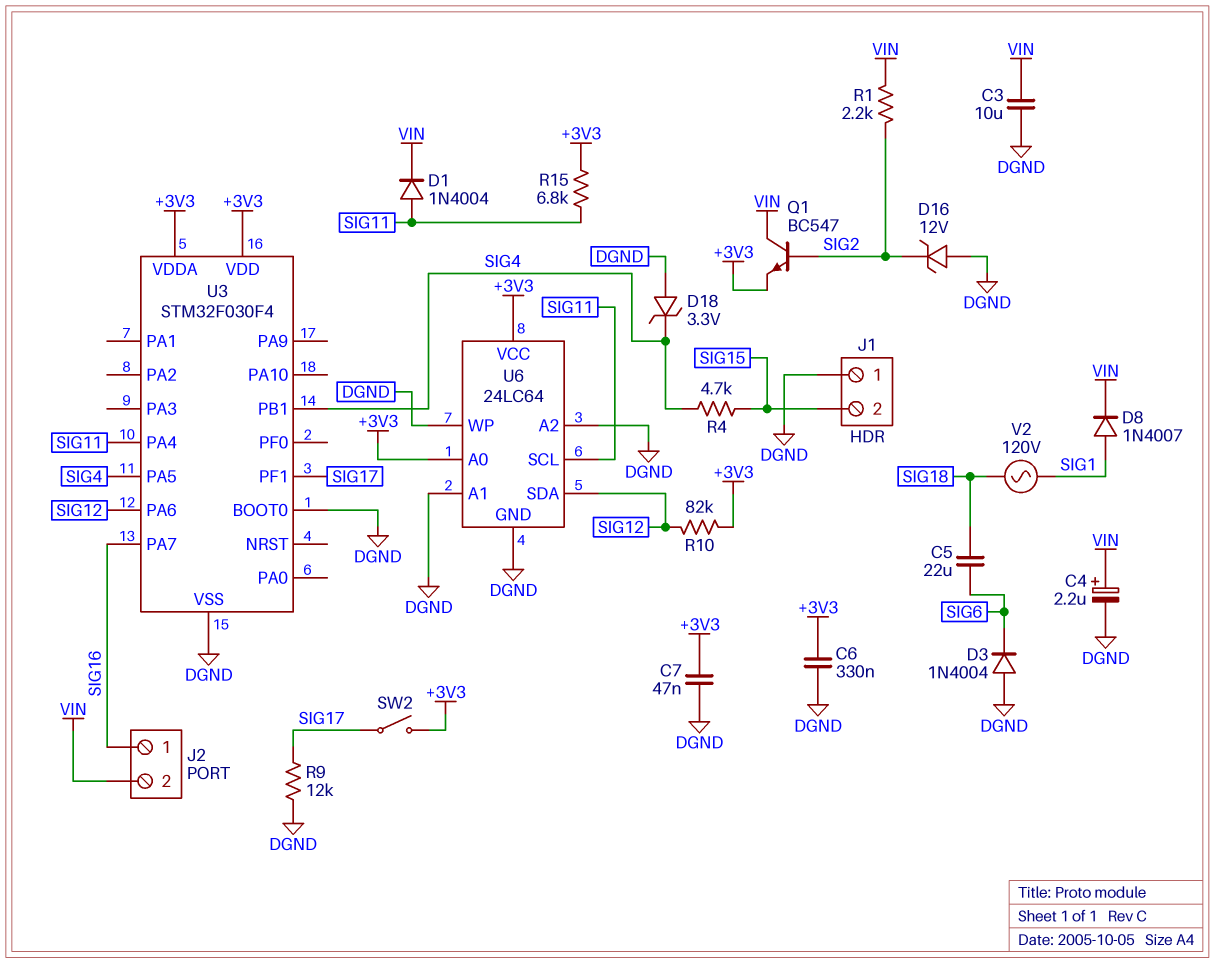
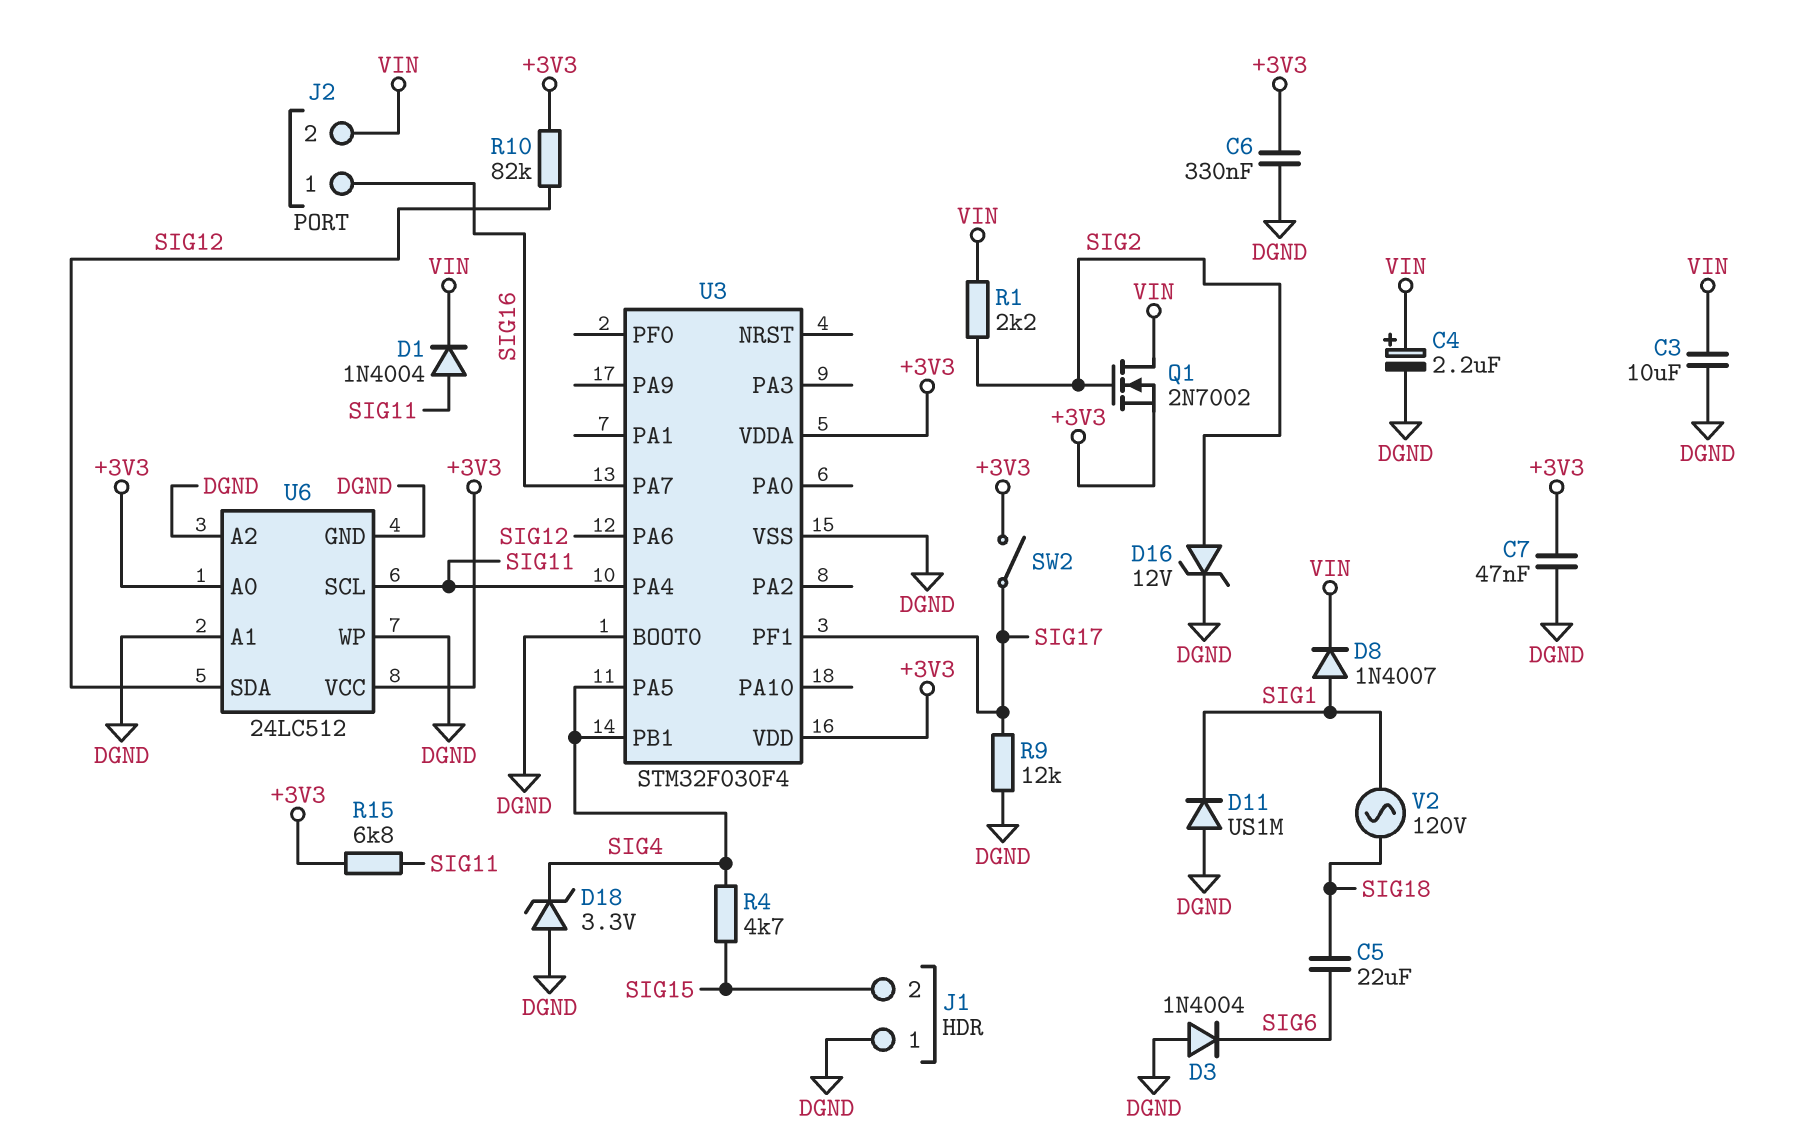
D11: none -> diode US1M (A DGND, K SIG1)
D16: zener 12V (A DGND, K SIG2) -> zener 12V (A SIG2, K DGND)
Q1: NPN BC547 (B SIG2, C VIN, E +3V3) -> NMOS 2N7002 (G SIG2, D VIN, S +3V3)
U6: 24LC64 -> 24LC512

